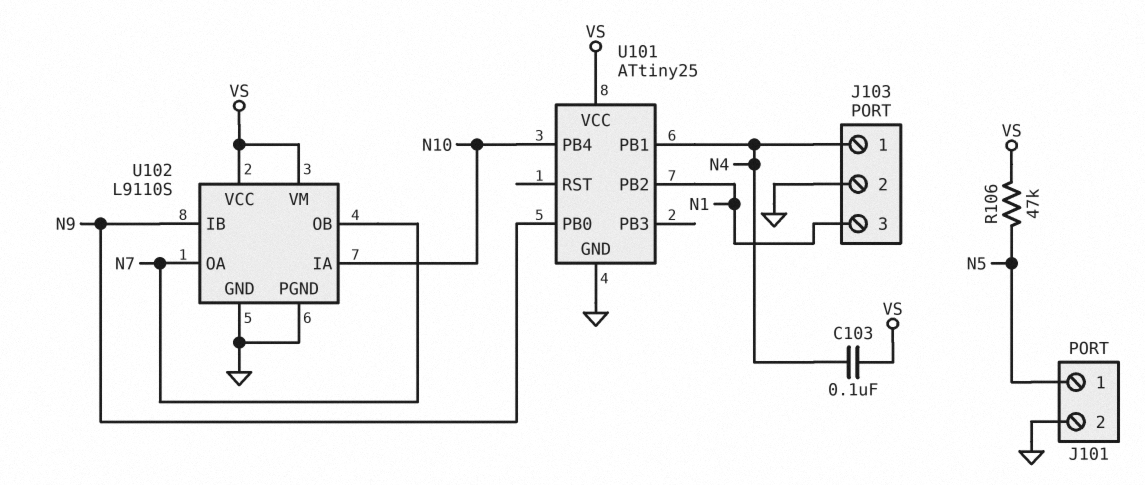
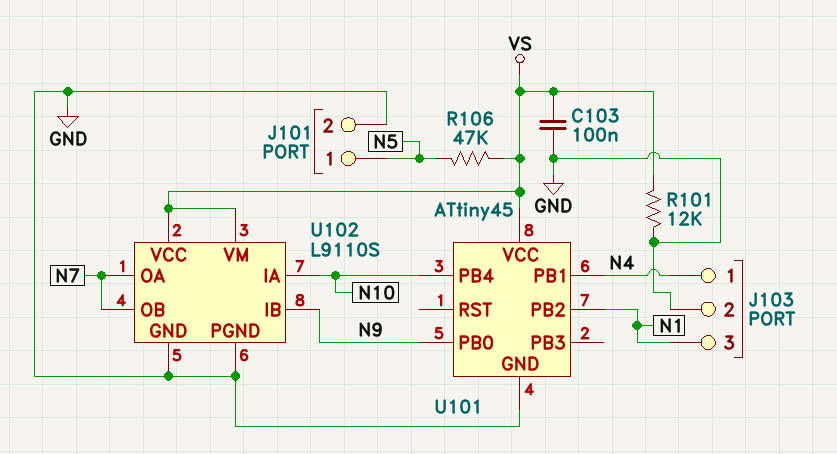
C103: 100nF (N4, VS) -> 100nF (GND, VS)
R101: none -> 12k (GND, VS)
U101: ATtiny25 -> ATtiny45

